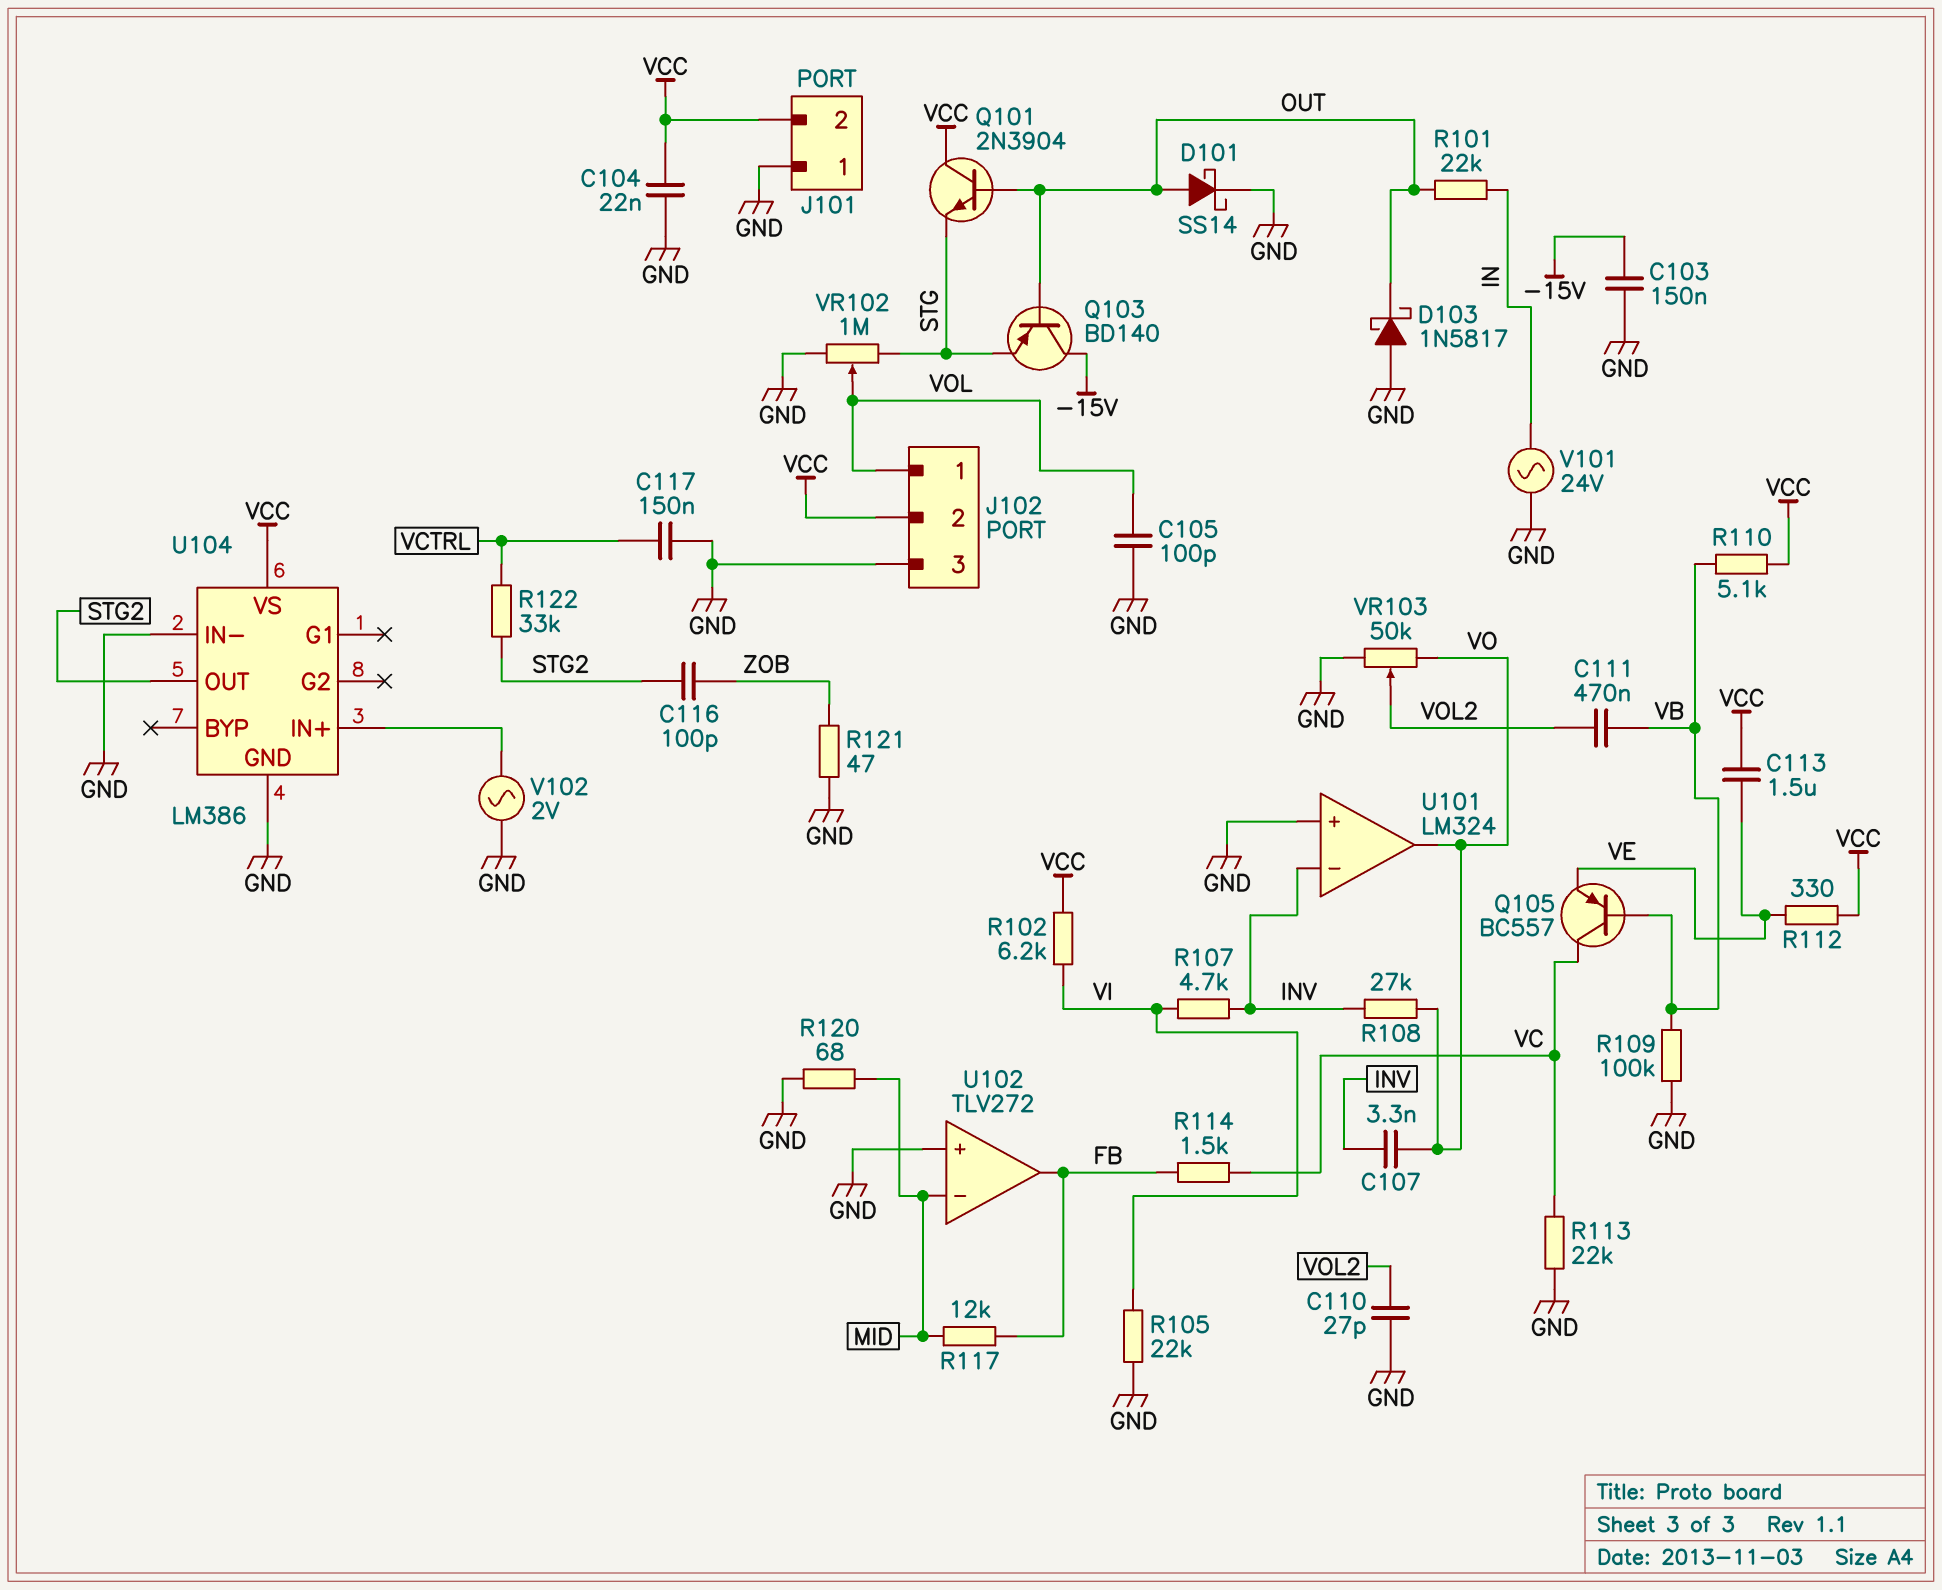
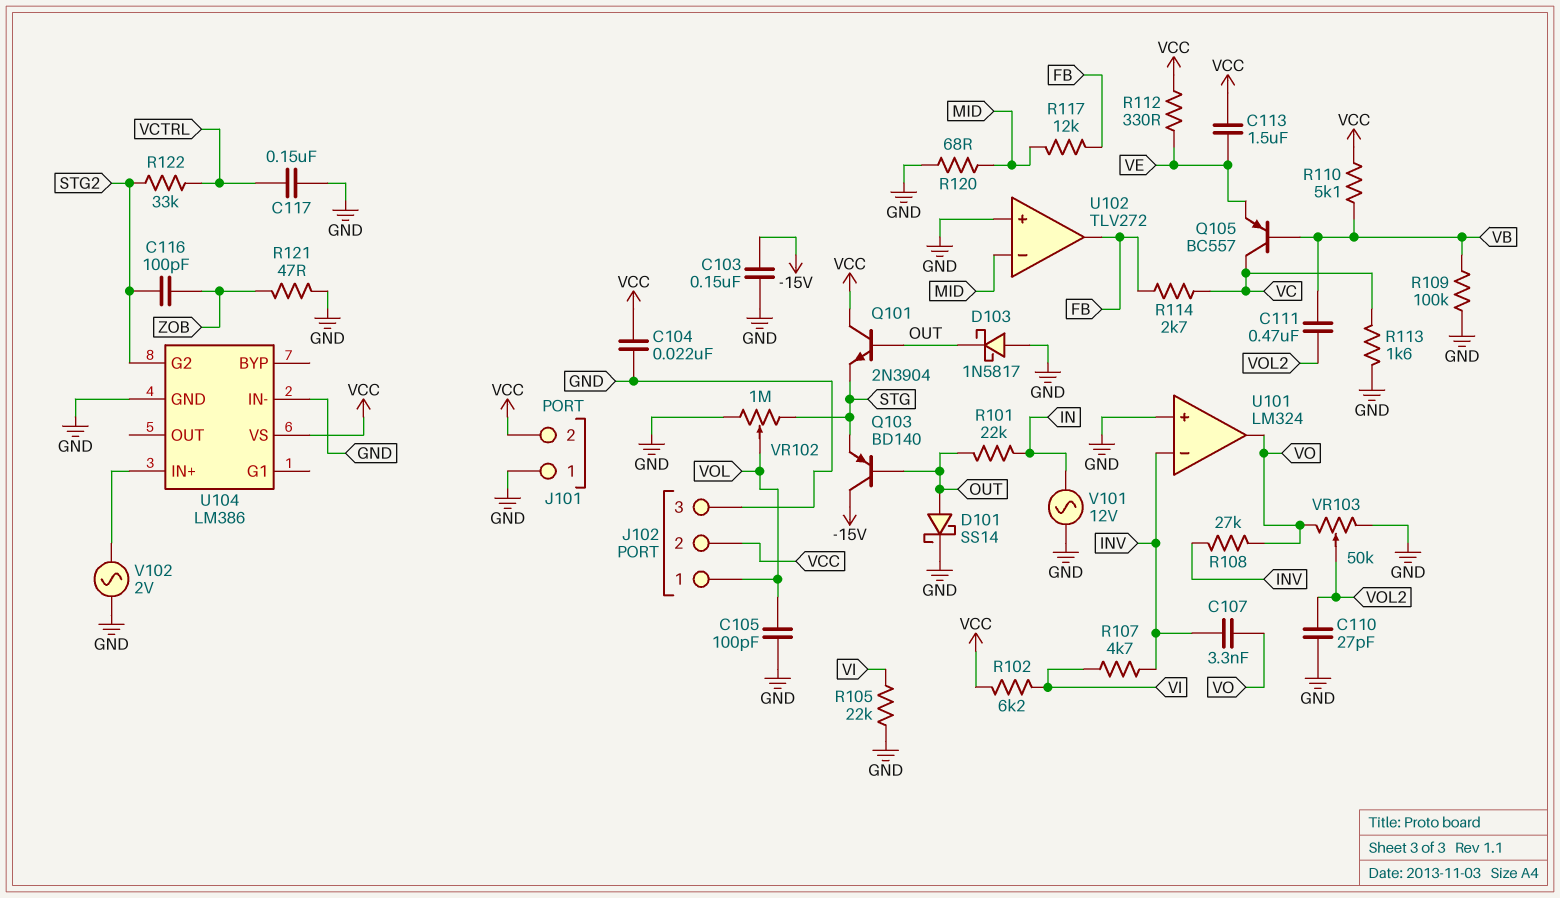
R113: 22k (GND, VC) -> 1.6k (GND, VC)
R114: 1.5k (FB, VC) -> 2.7k (FB, VC)
U104 pin G2: none -> STG2
U104 pin OUT: STG2 -> none
V101: AC 24V (GND, IN) -> AC 12V (GND, IN)

